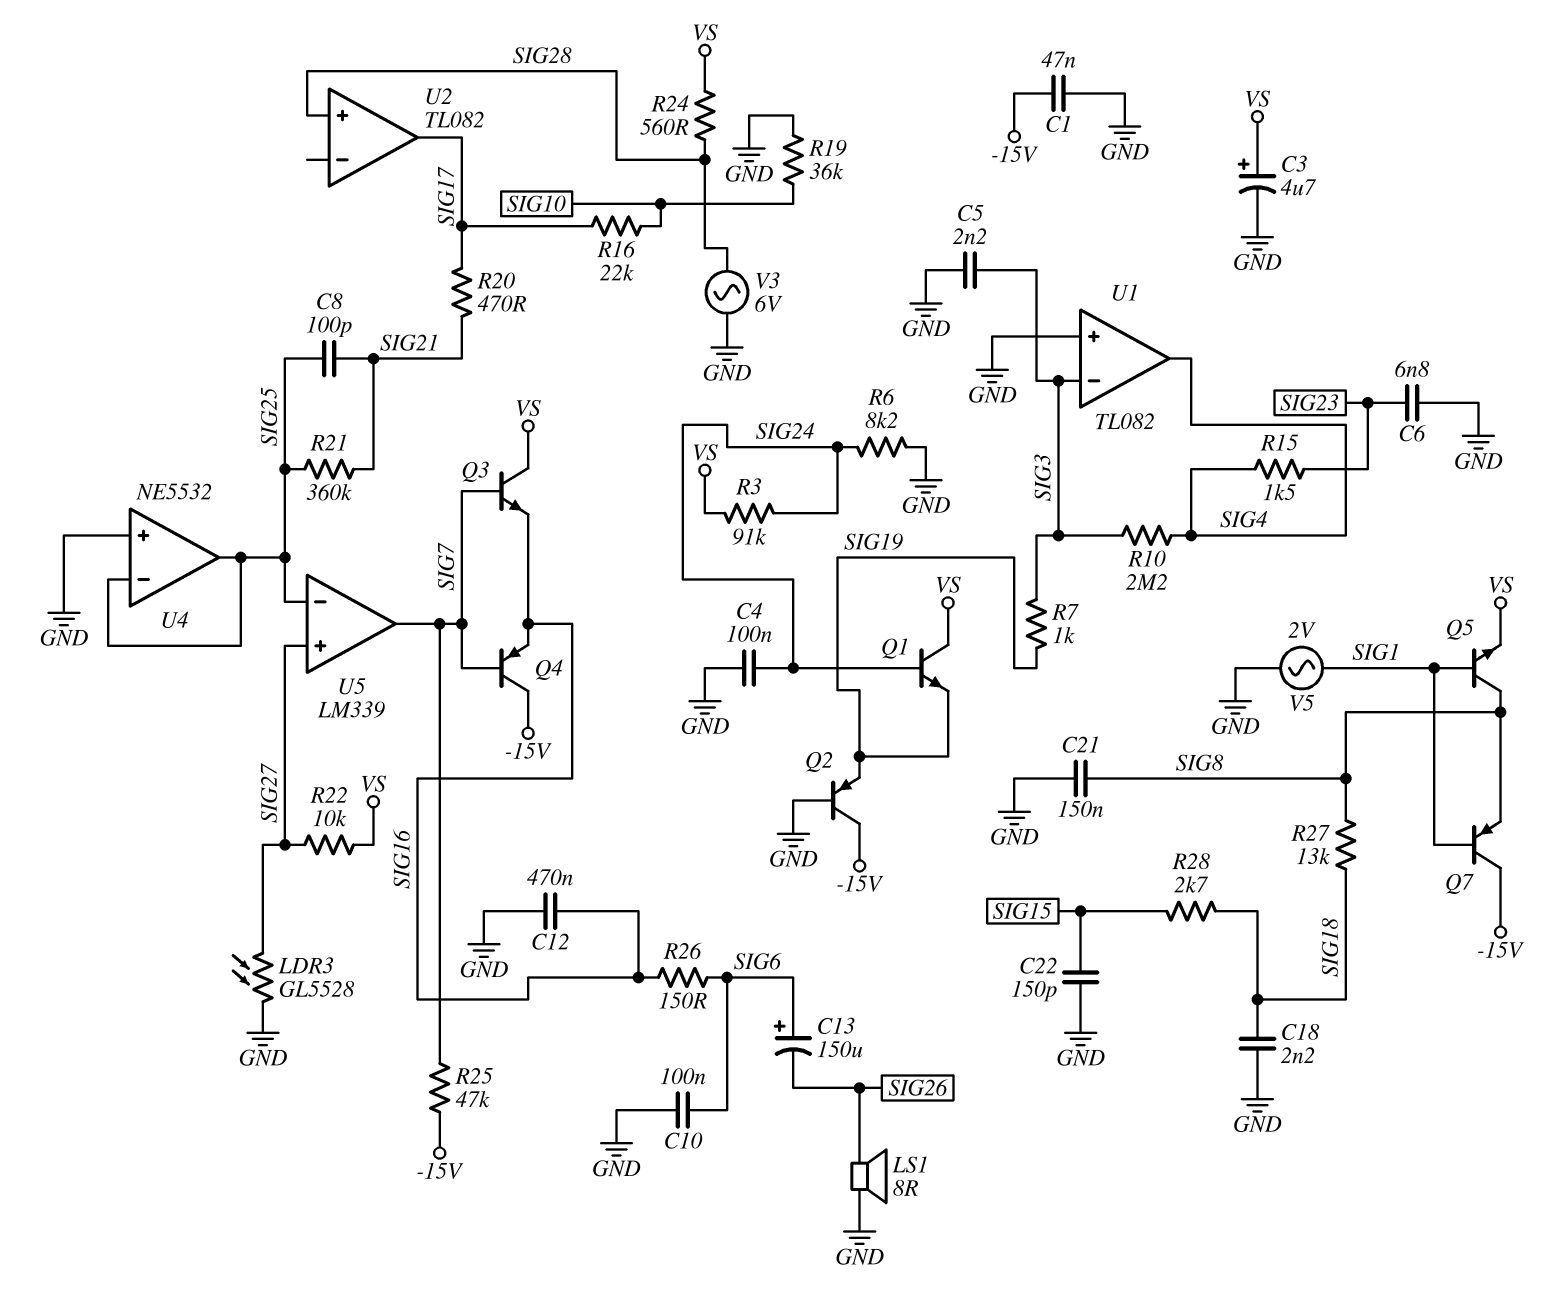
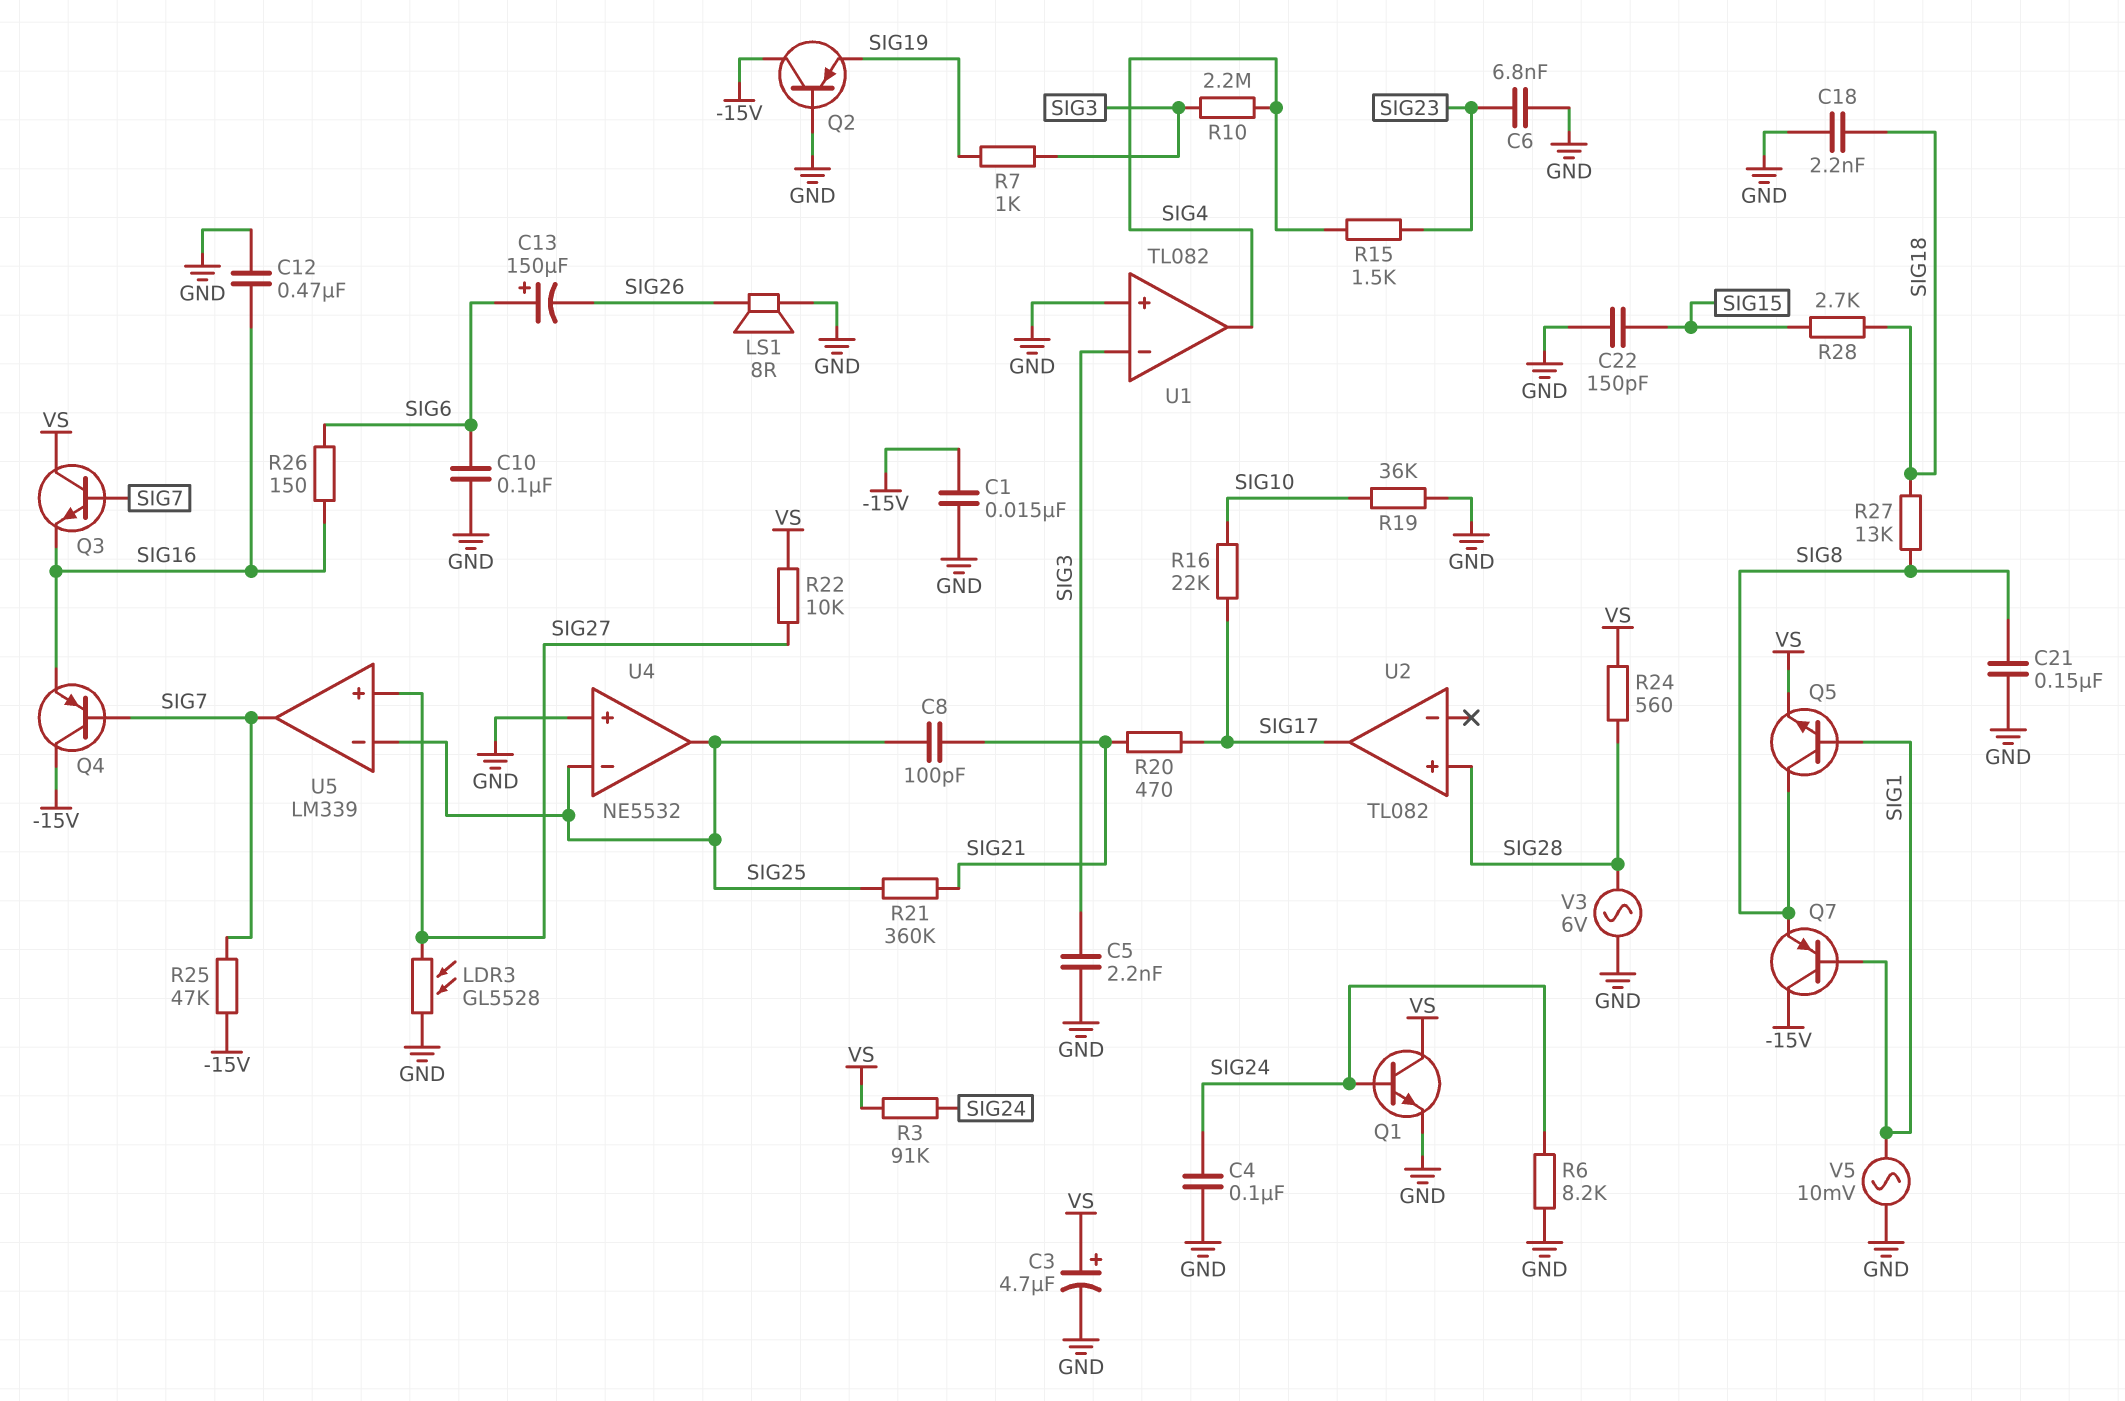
C1: 47nF (-15V, GND) -> 15nF (-15V, GND)
Q1: NPN (B SIG24, C VS, E SIG19) -> NPN (B SIG24, C VS, E GND)
V5: AC 2V (GND, SIG1) -> AC 10mV (GND, SIG1)

